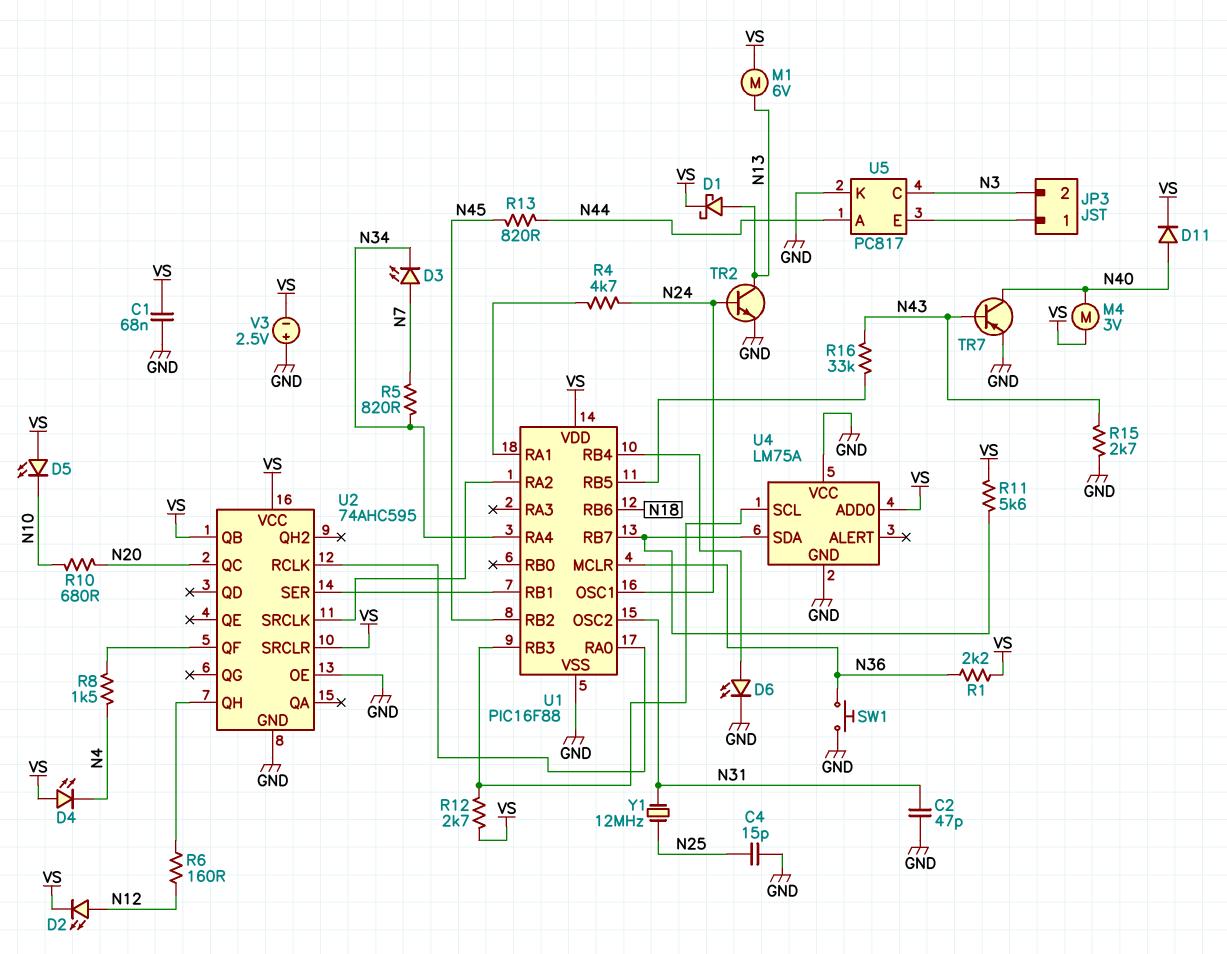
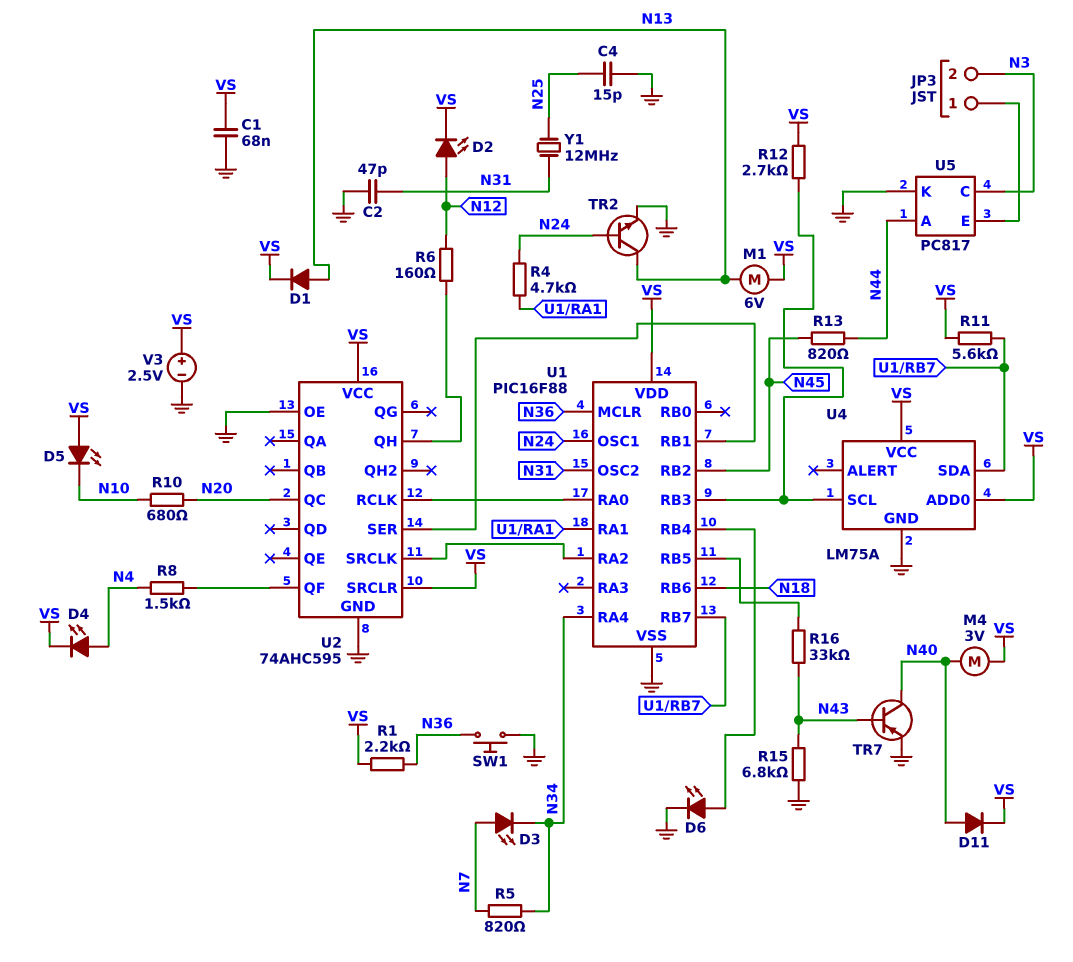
D1: schottky (A N13, K VS) -> diode (A N13, K VS)
D4: LED (A VS, K N4) -> LED (A N4, K VS)
R15: 2.7k (GND, N43) -> 6.8k (GND, N43)
U2 pin QB: VS -> none
U4 pin VCC: GND -> VS
V3: 2.5V (plus GND, minus VS) -> 2.5V (plus VS, minus GND)

